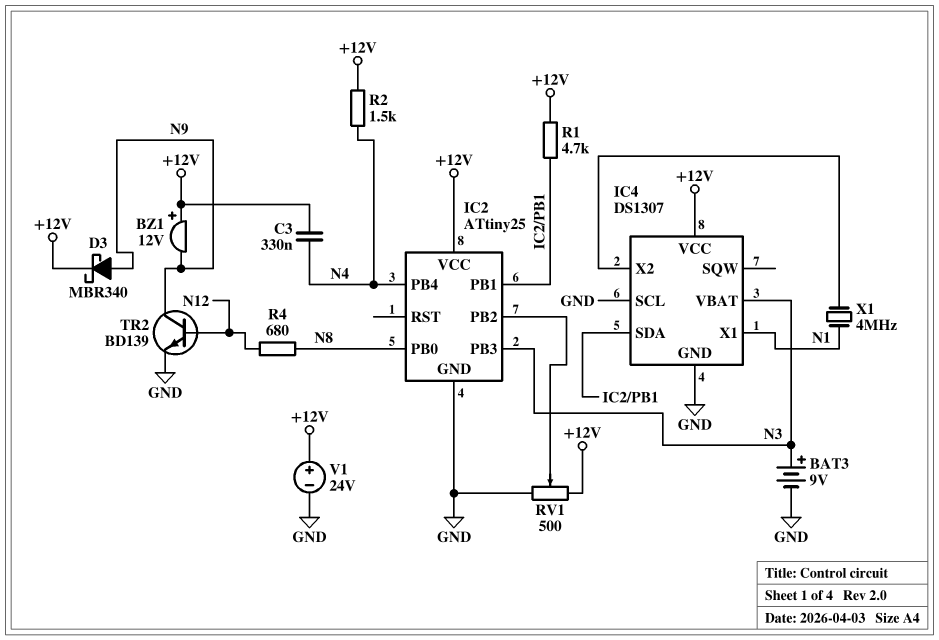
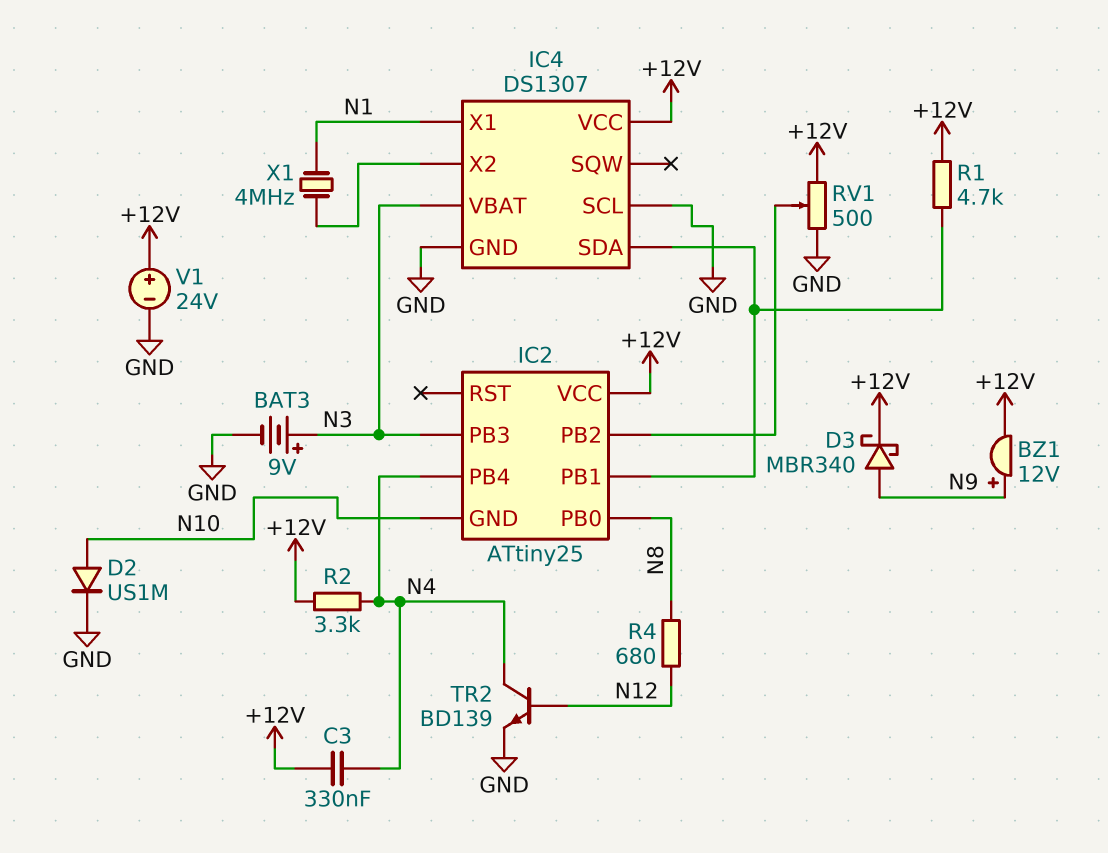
BZ1: buzzer 12V (plus +12V, minus N9) -> buzzer 12V (plus N9, minus +12V)
D2: none -> diode US1M (A N10, K GND)
IC2 pin GND: GND -> N10
R2: 1.5k (+12V, N4) -> 3.3k (+12V, N4)
TR2: NPN BD139 (B N12, C N9, E GND) -> NPN BD139 (B N12, C N4, E GND)

